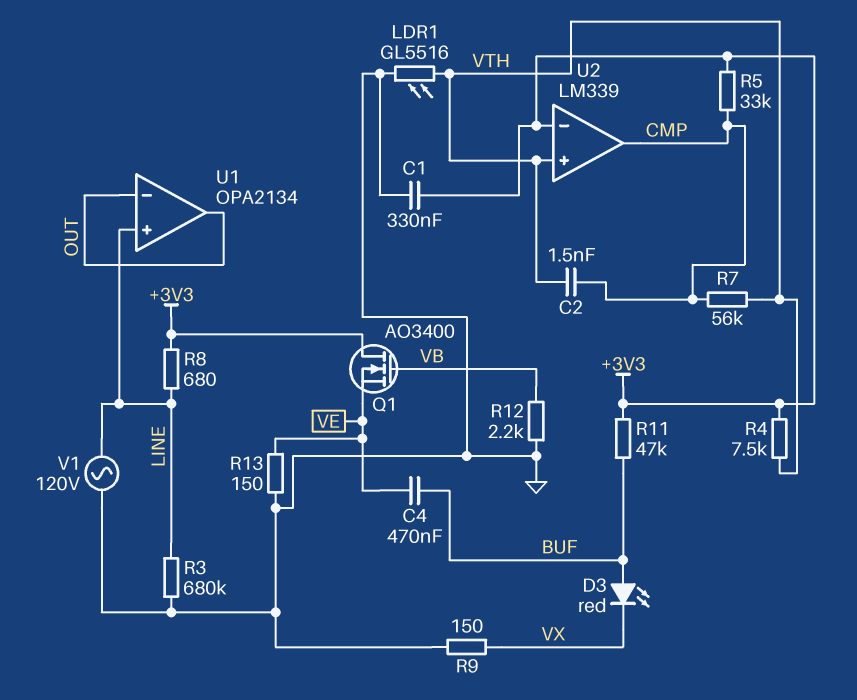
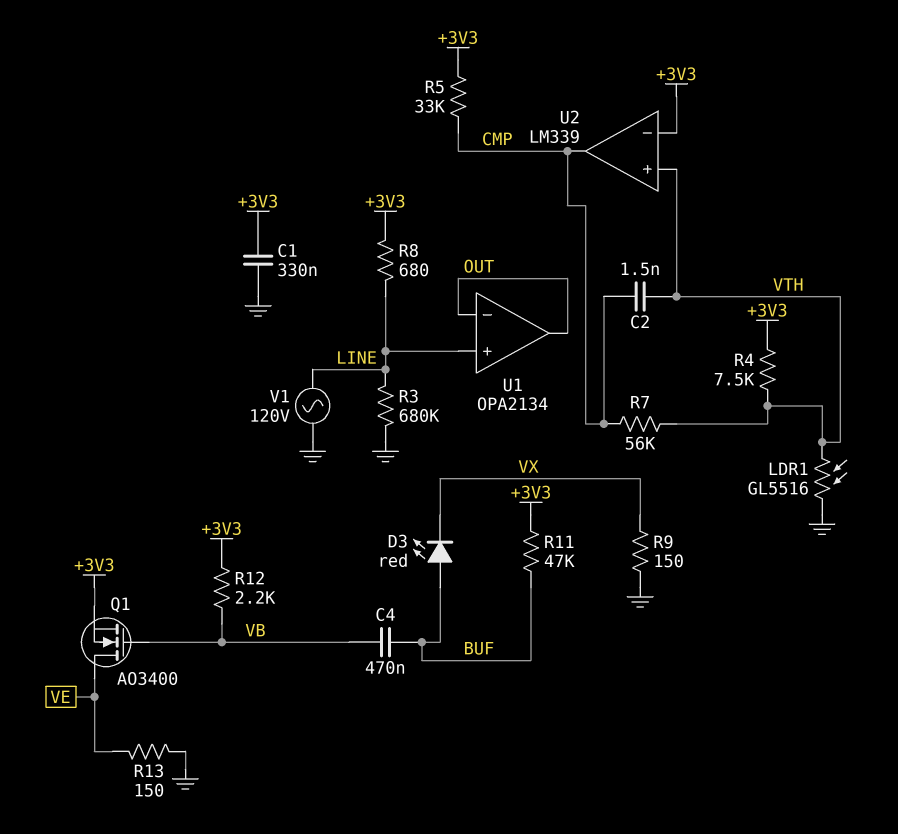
C4: 470nF (BUF, VE) -> 470nF (BUF, VB)
Q1: NMOS AO3400 (G VB, D +3V3, S VE) -> NMOS AO3400 (G VB, D VE, S +3V3)
R12: 2.2k (GND, VB) -> 2.2k (+3V3, VB)

